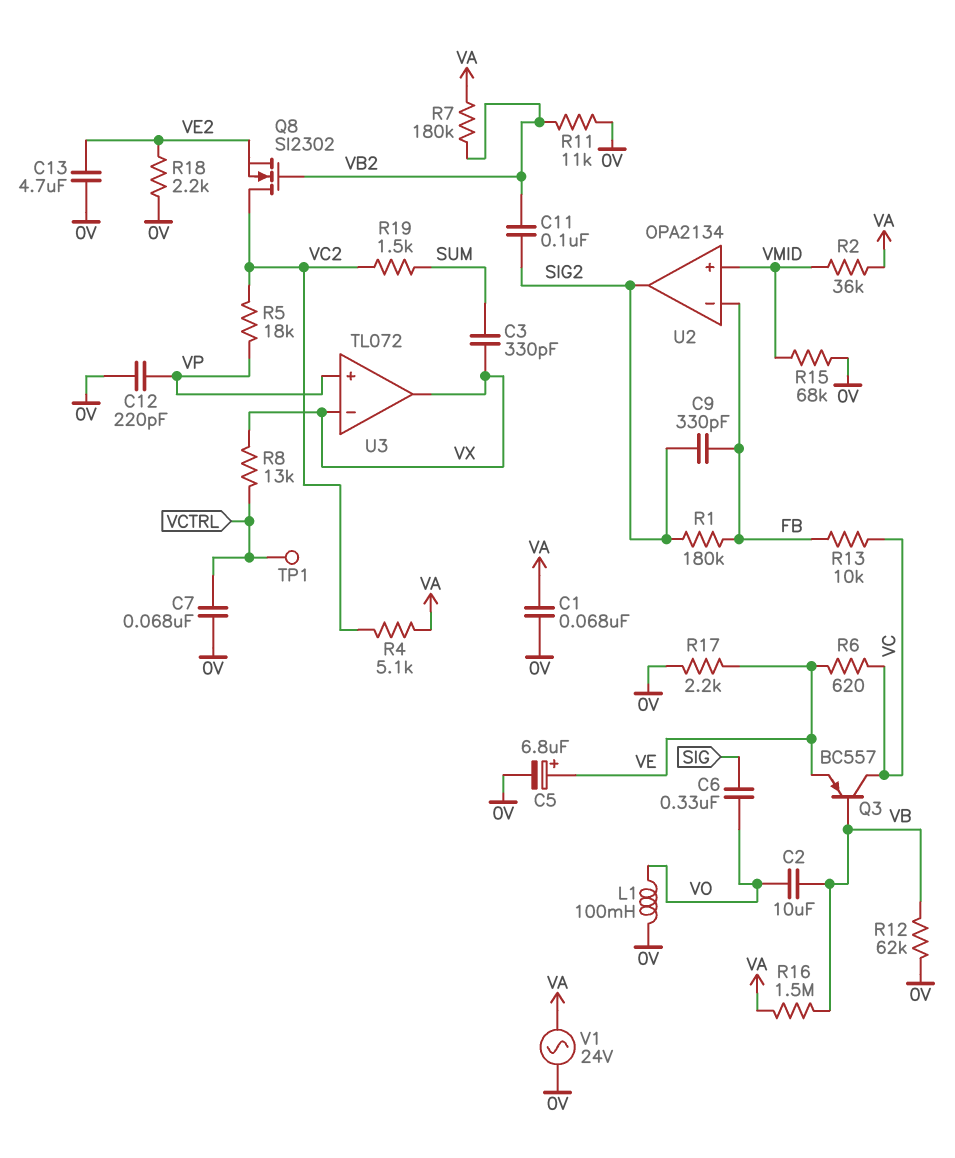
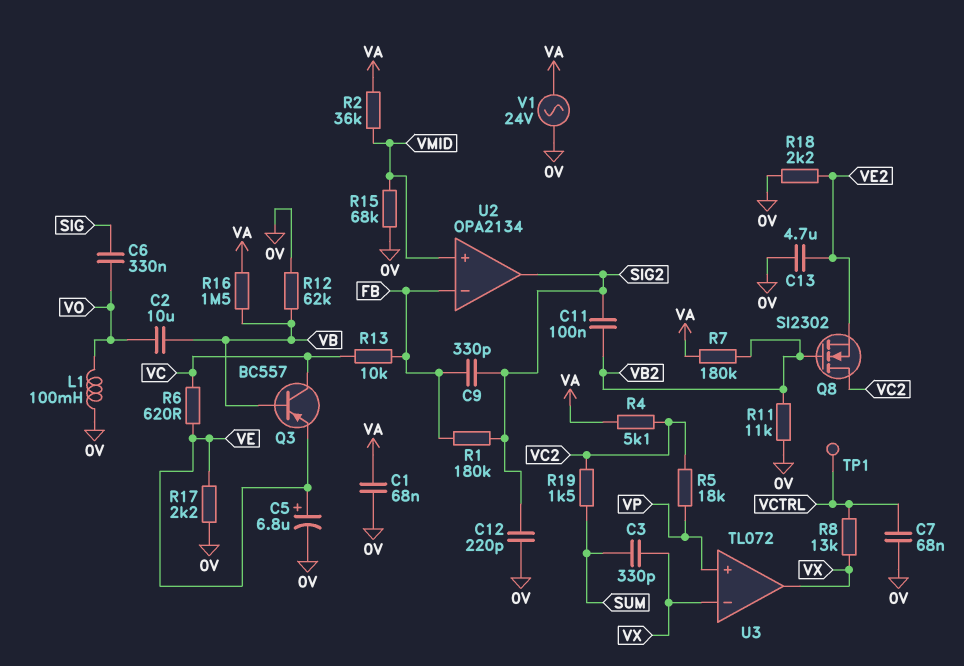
C12: 220pF (0V, VP) -> 220pF (0V, SIG2)

